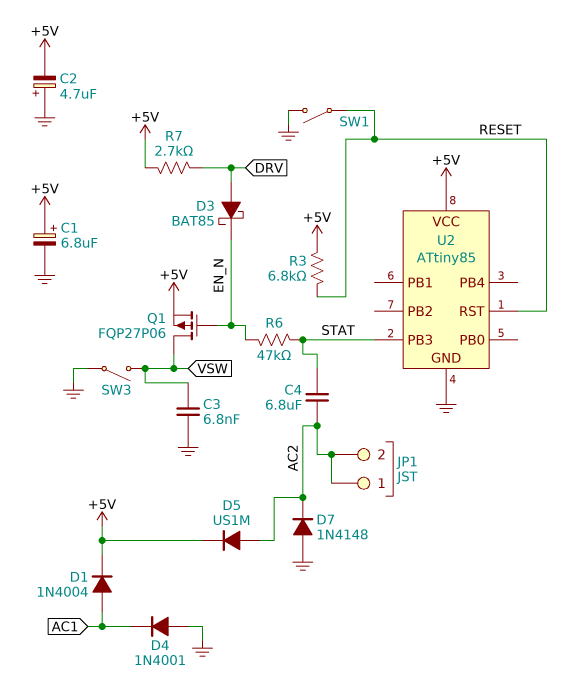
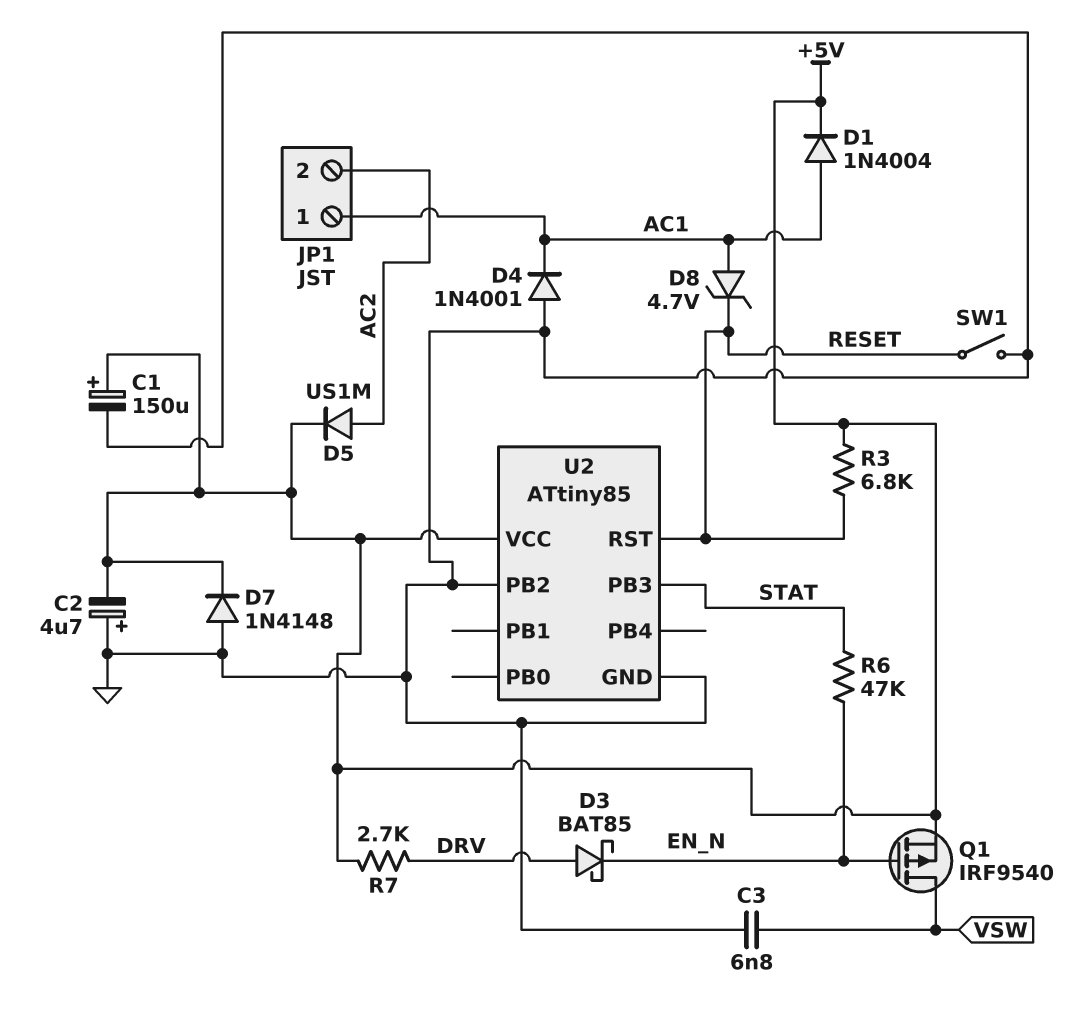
C1: 6.8uF (plus +5V, minus GND) -> 150uF (plus +5V, minus GND)
C4: 6.8uF (AC2, STAT) -> none
D7: diode 1N4148 (A GND, K AC2) -> diode 1N4148 (A GND, K +5V)
D8: none -> zener 4.7V (A AC1, K RESET)
JP1 pin 1: AC2 -> AC1
Q1: PMOS FQP27P06 (G EN_N, D VSW, S +5V) -> PMOS IRF9540 (G EN_N, D VSW, S +5V)
SW3: switch (GND, VSW) -> none
U2 pin PB2: none -> GND

